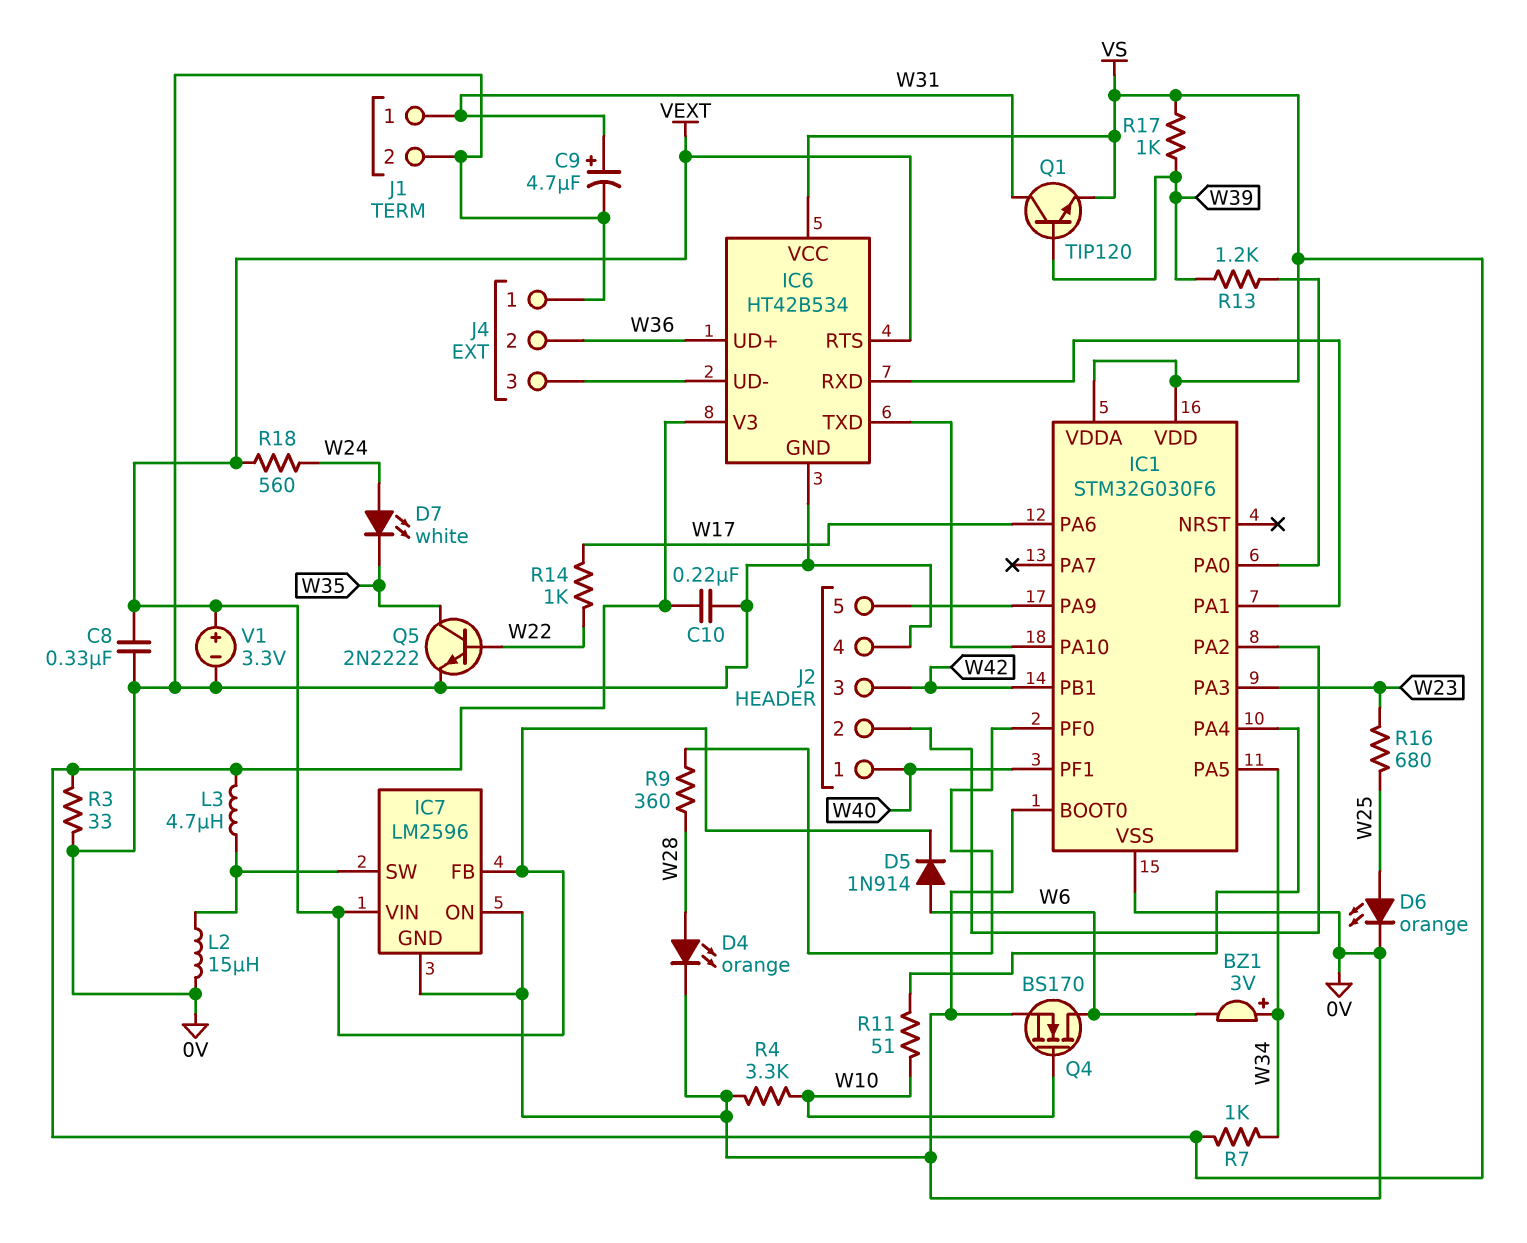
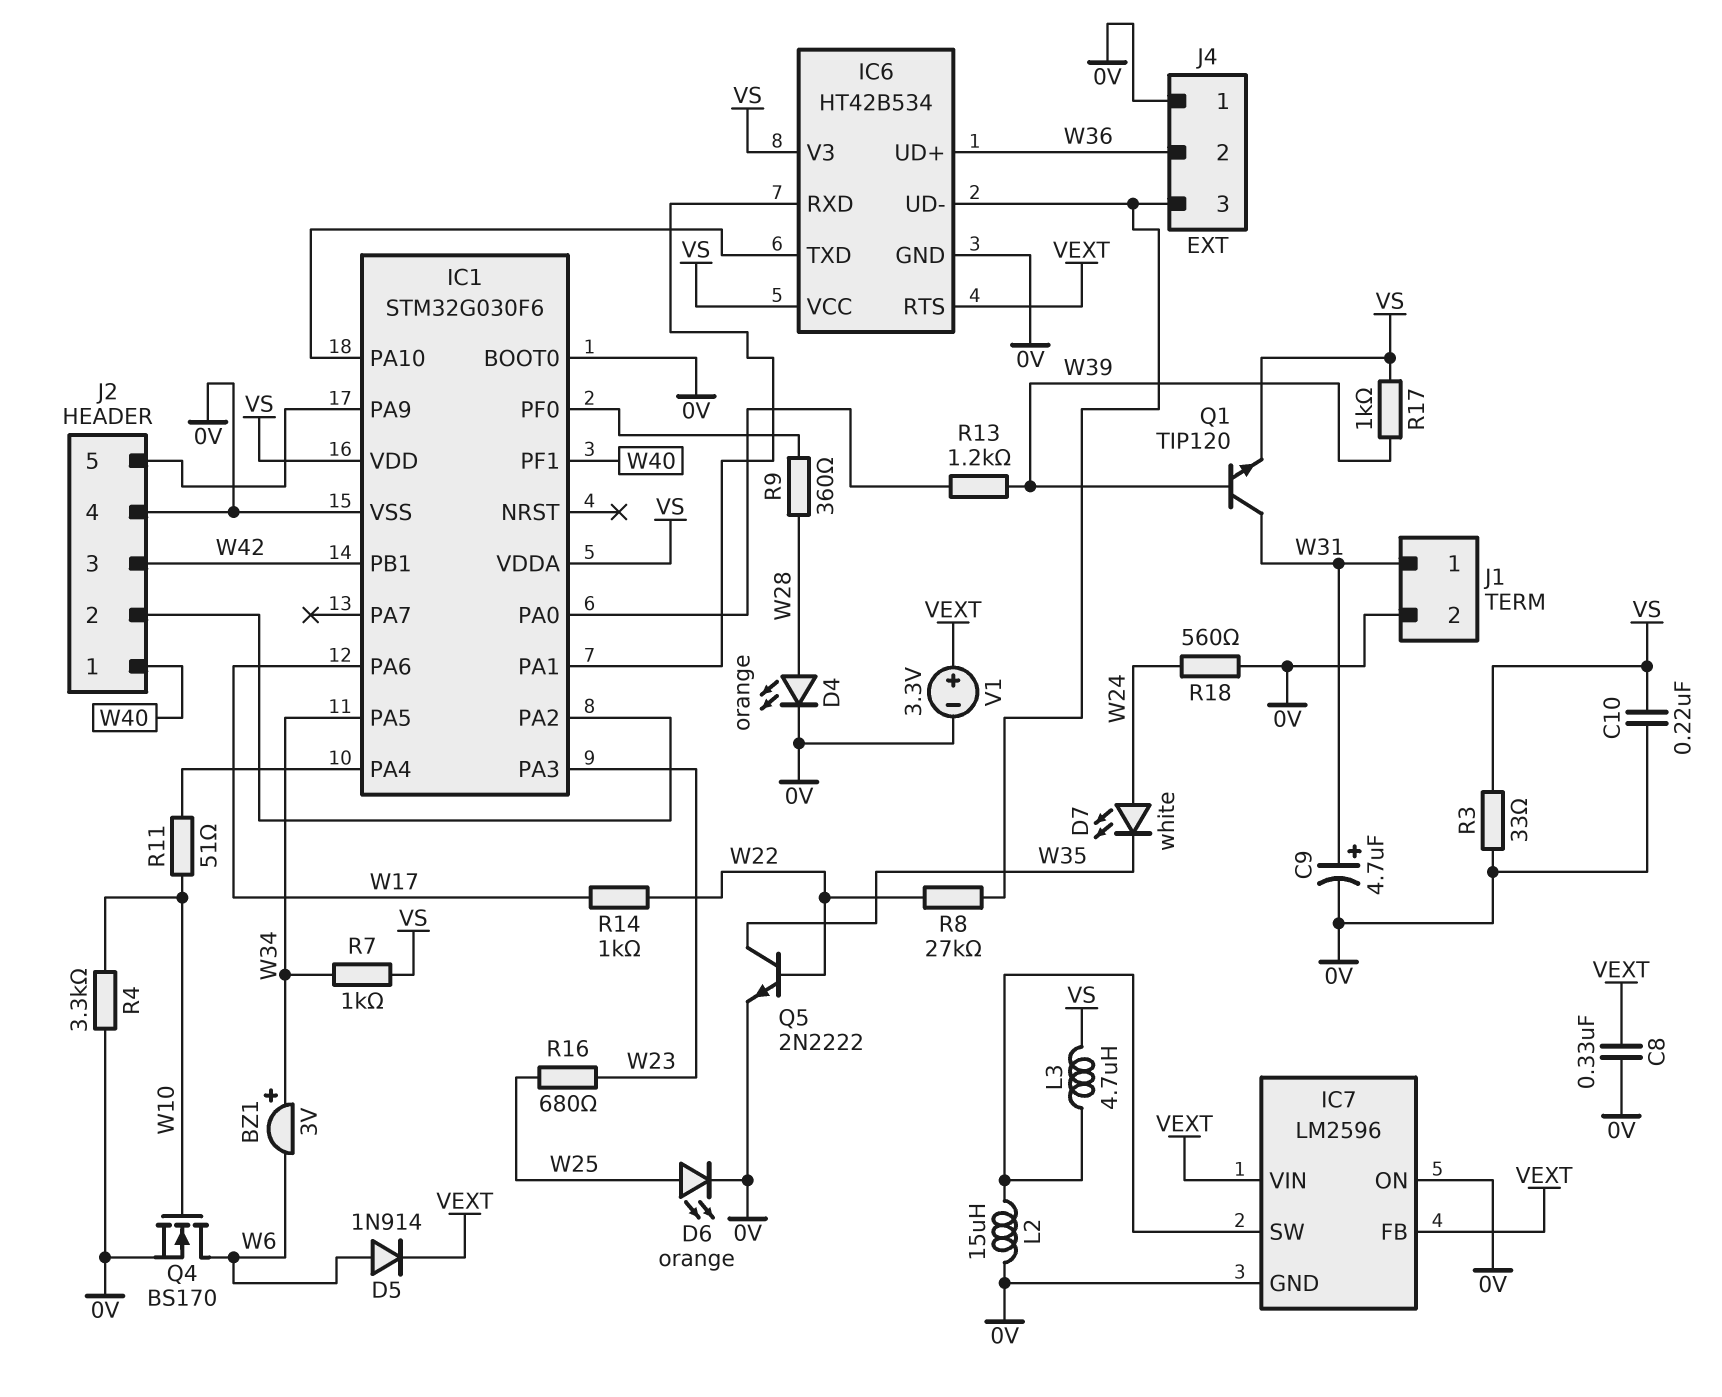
R8: none -> 27k (IC6/UD-, W22)
R18: 560 (VEXT, W24) -> 560 (0V, W24)

